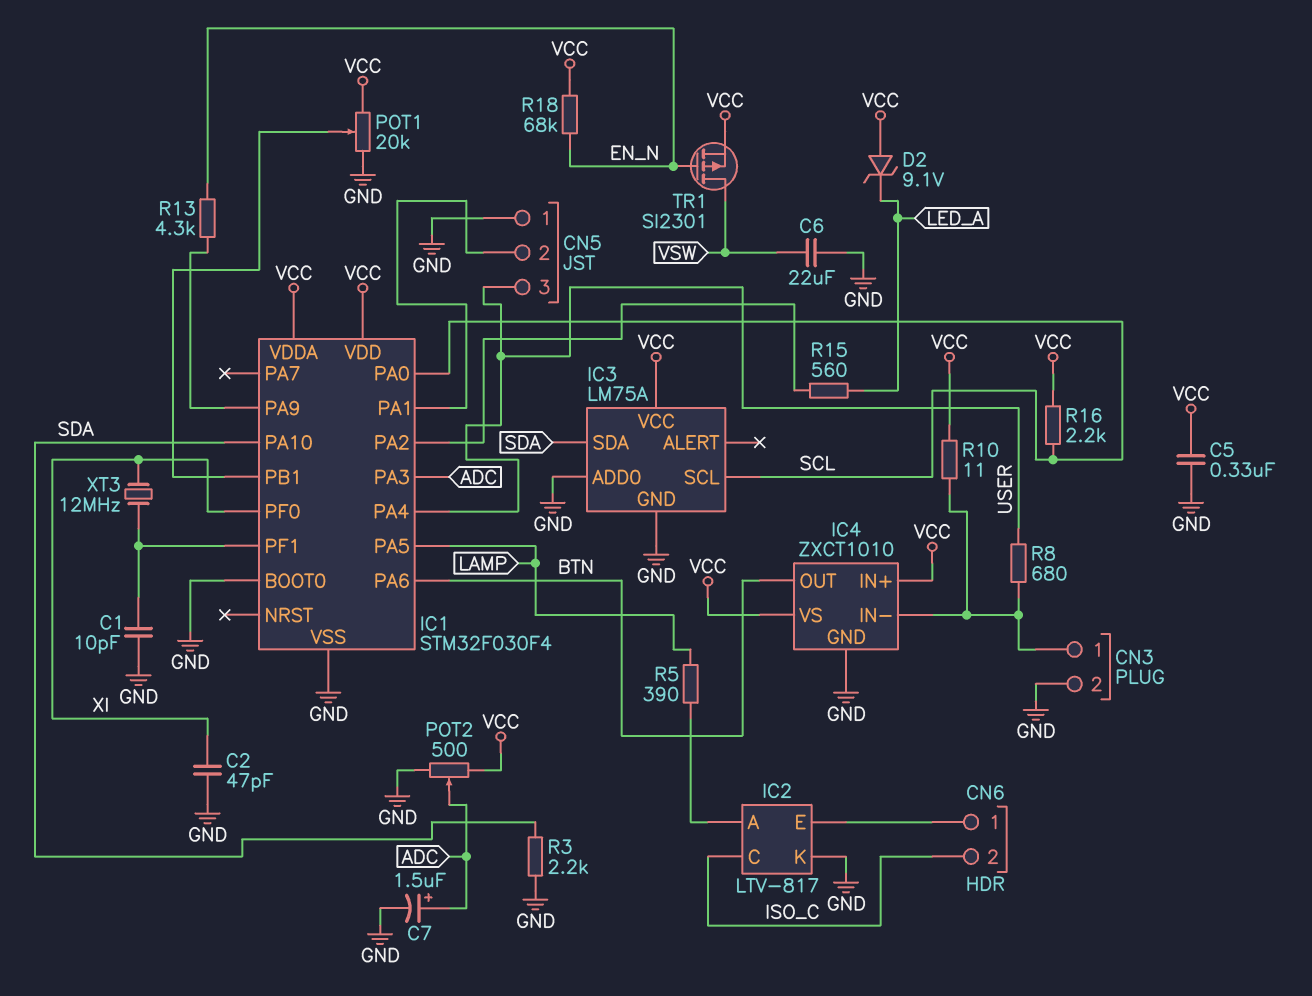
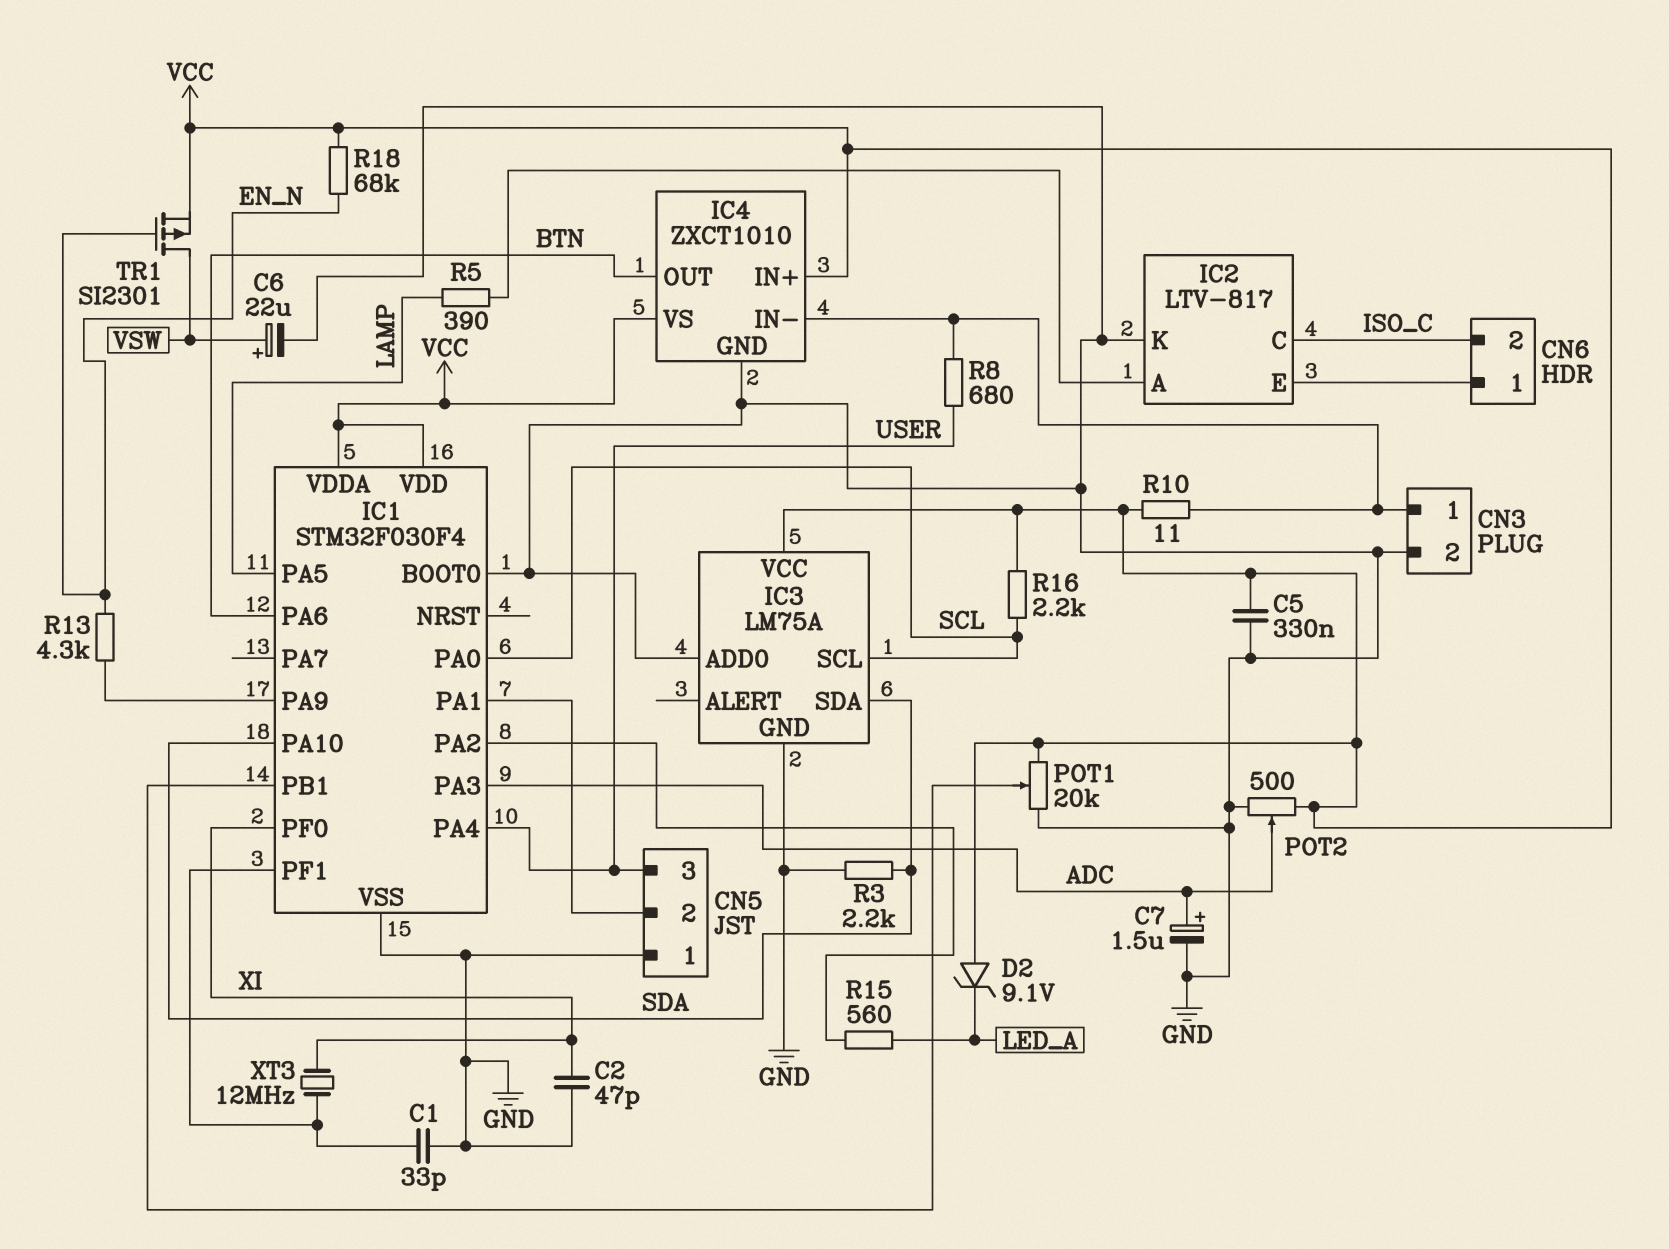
C1: 10pF (GND, IC1/PF1) -> 33pF (GND, IC1/PF1)
C6: 22uF (GND, VSW) -> 22uF (plus VSW, minus GND)

